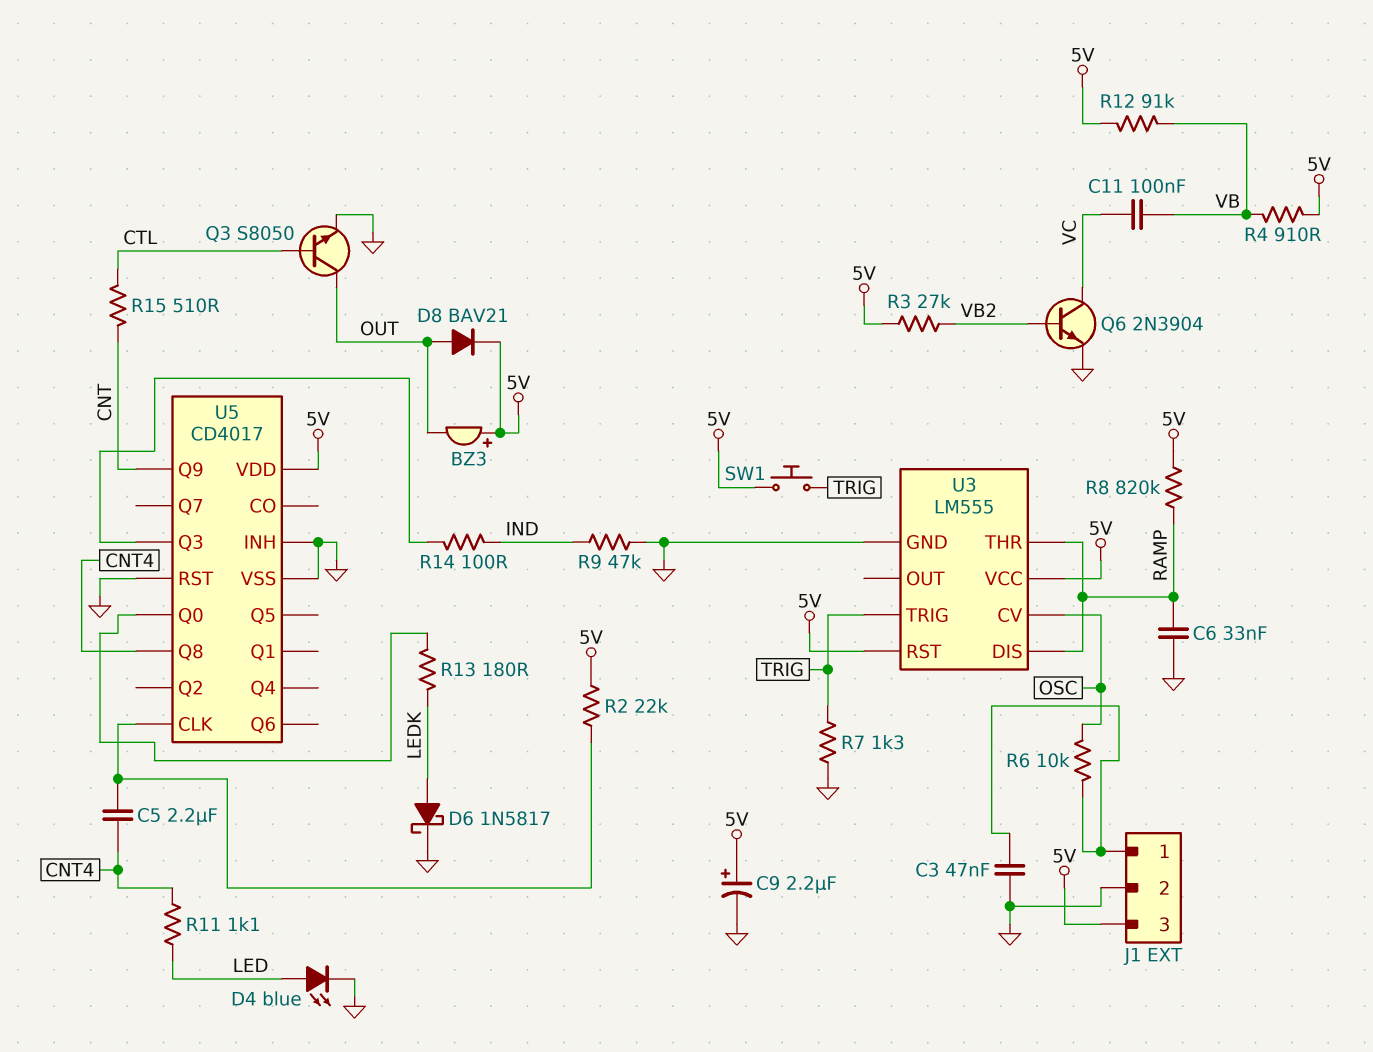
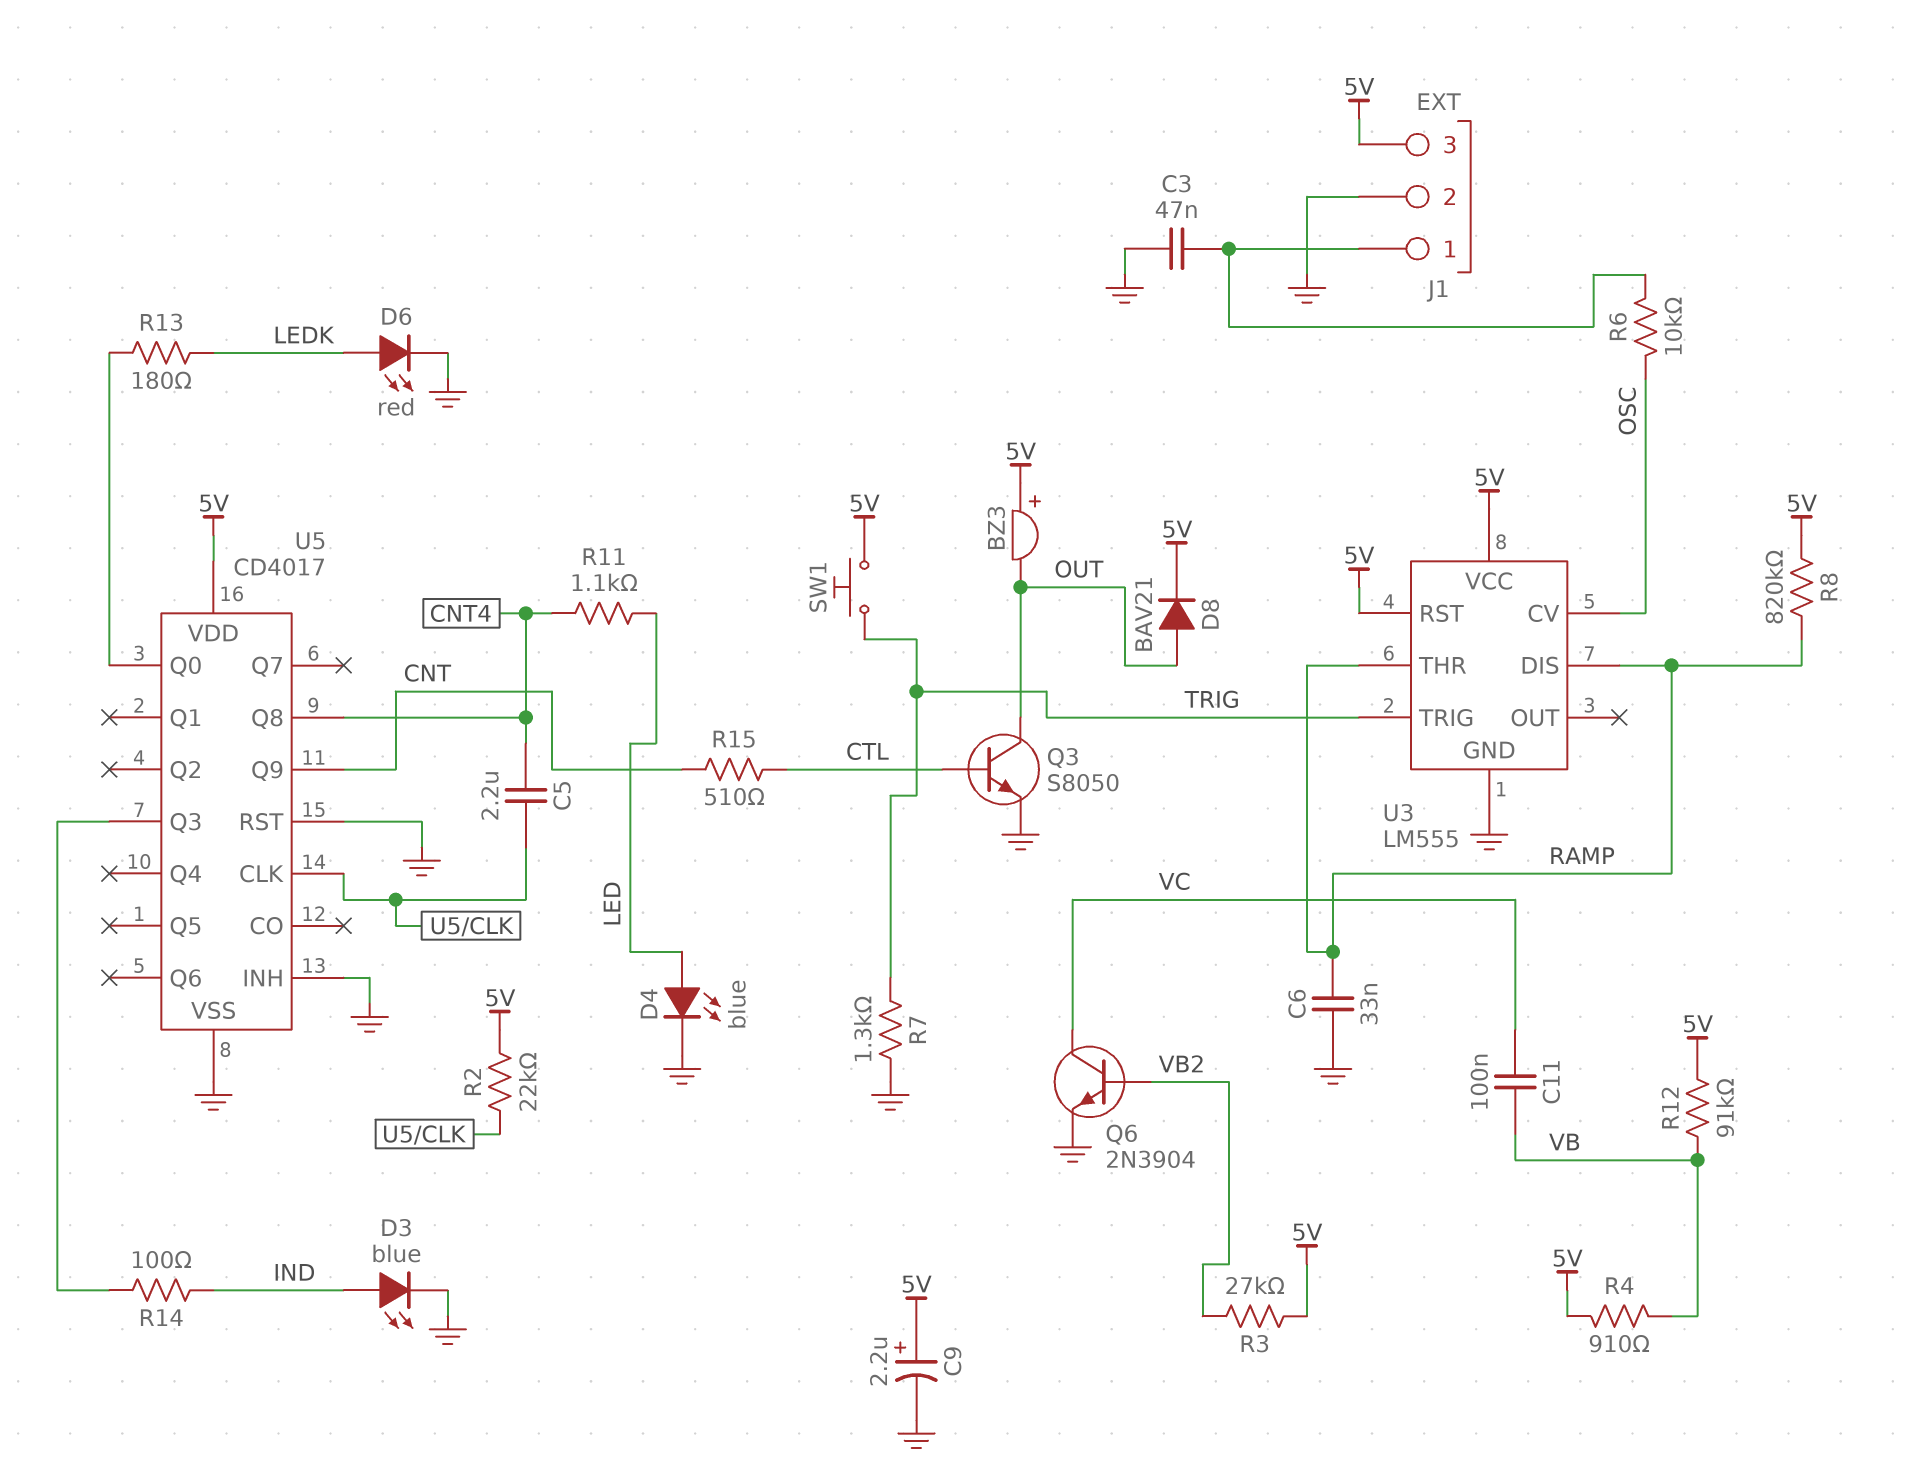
D3: none -> LED blue (A IND, K GND)
D6: schottky 1N5817 (A LEDK, K GND) -> LED red (A LEDK, K GND)
R9: 47k (GND, IND) -> none

